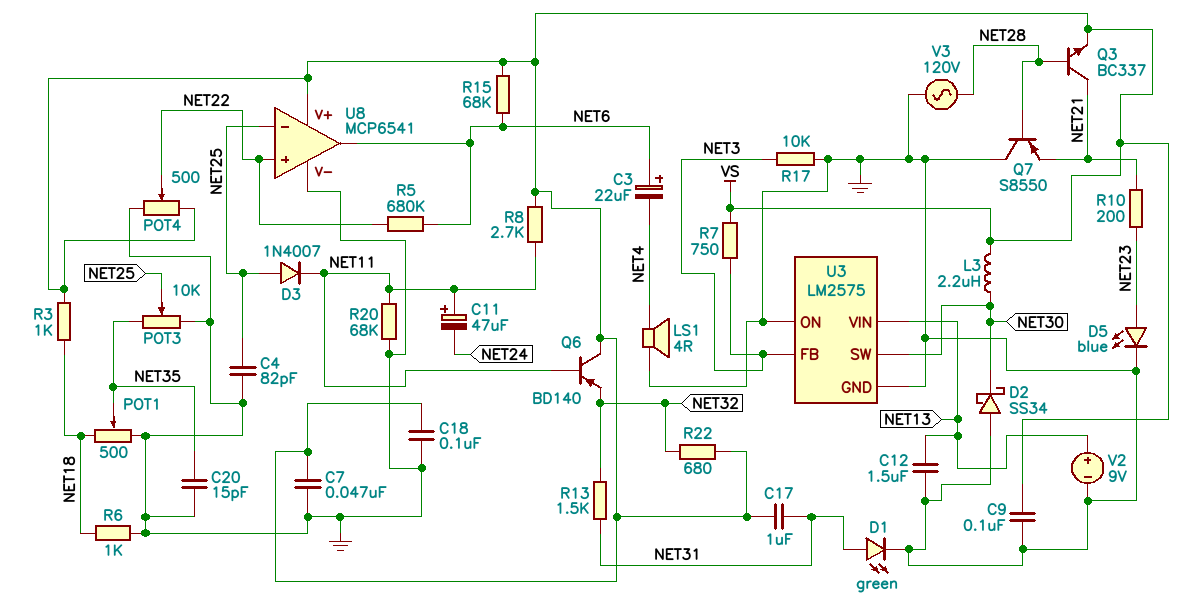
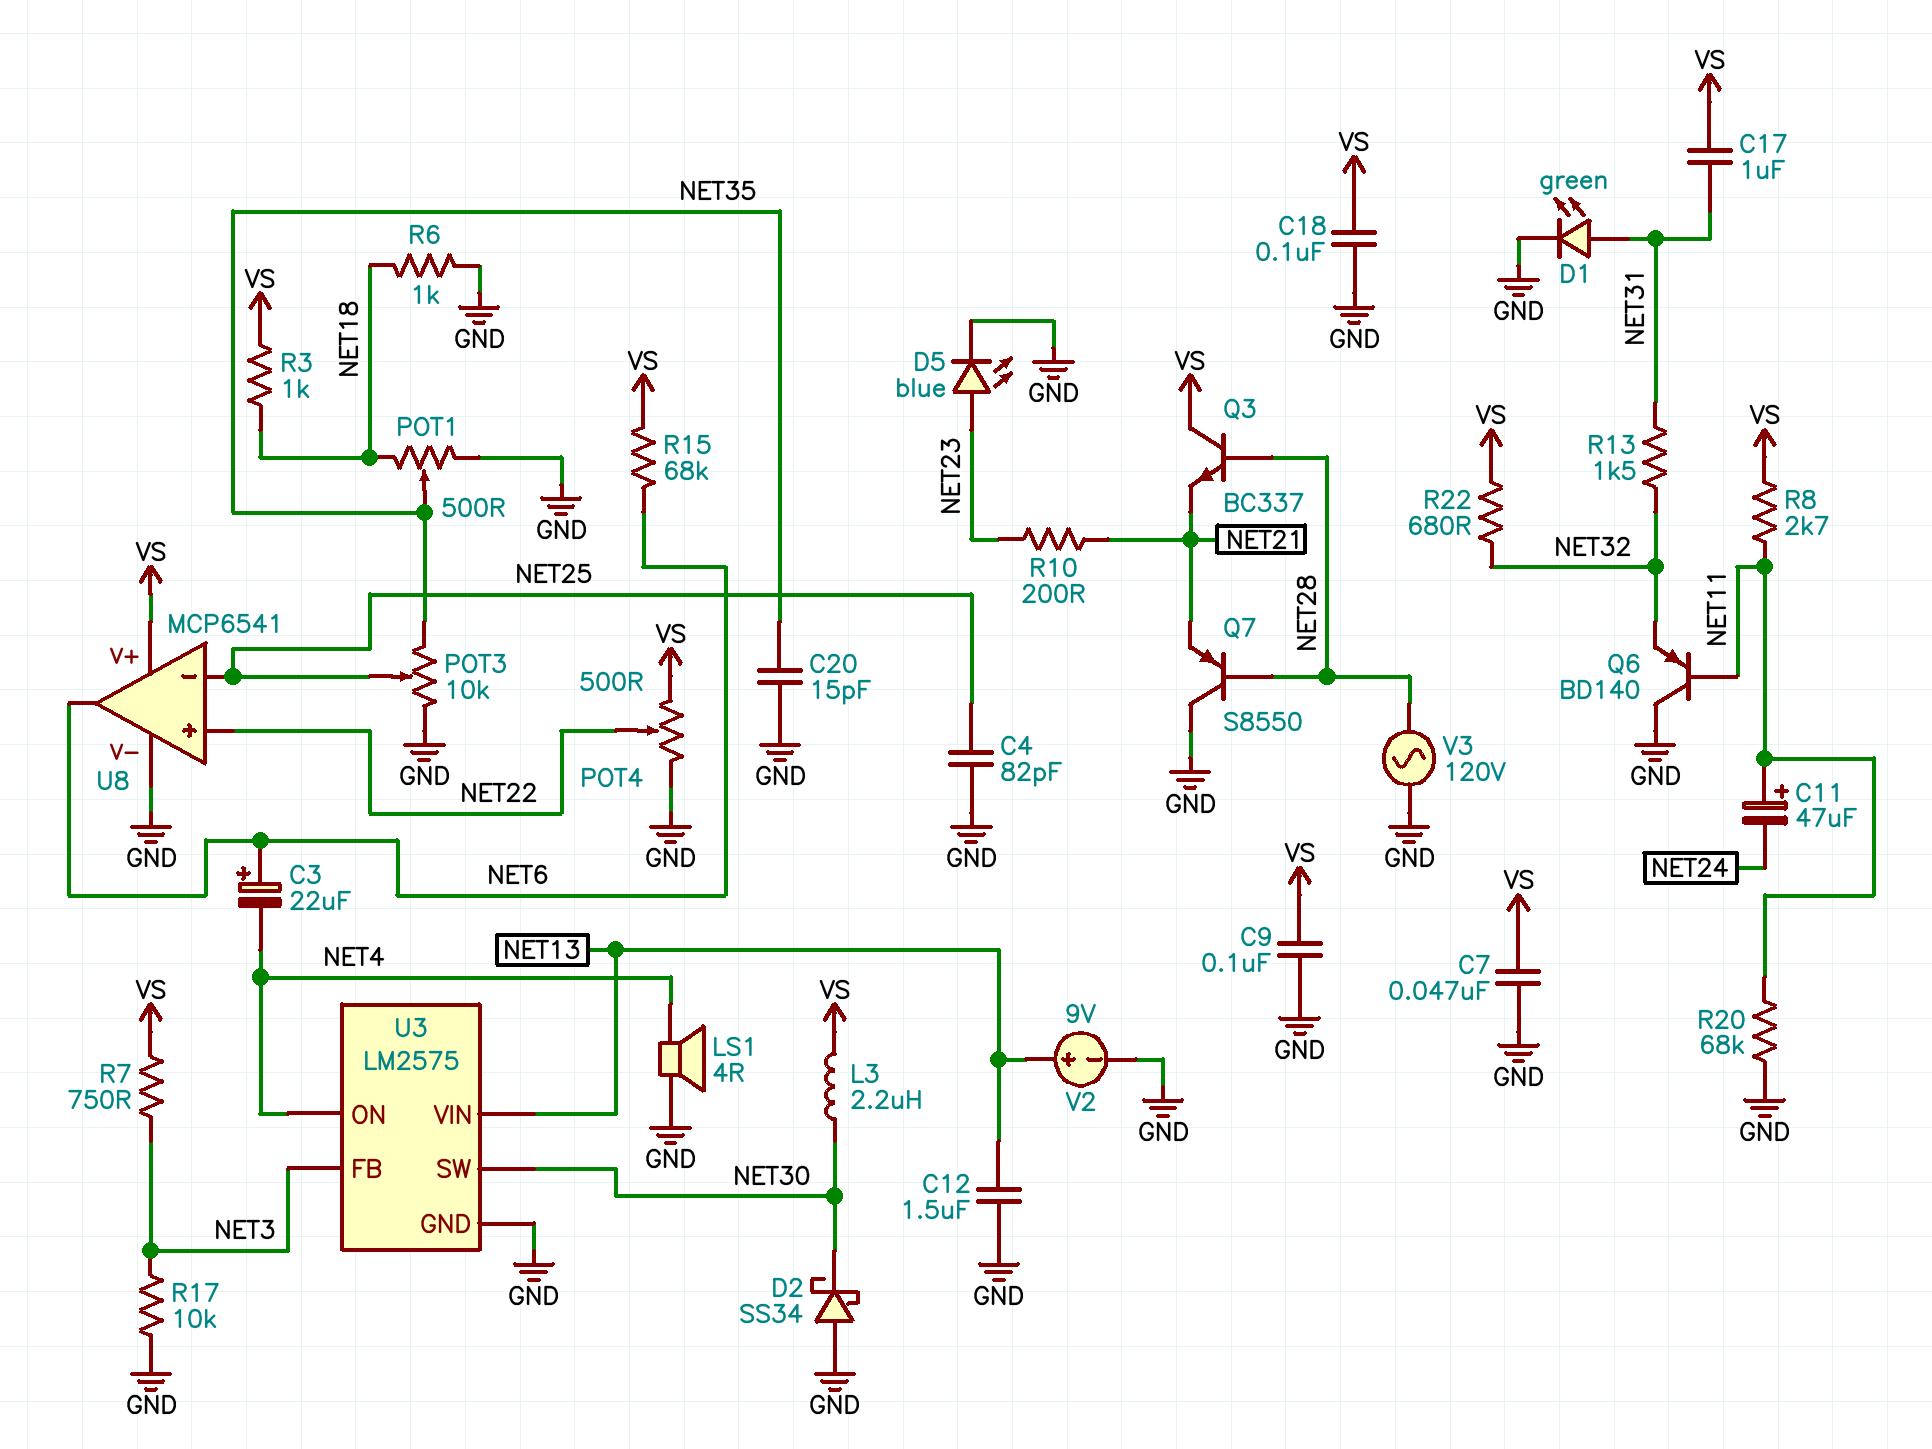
D3: diode 1N4007 (A NET25, K NET11) -> none
Q3: NPN BC337 (B NET28, C NET21, E VS) -> NPN BC337 (B NET28, C VS, E NET21)
Q6: PNP BD140 (B NET11, C VS, E NET32) -> PNP BD140 (B NET11, C GND, E NET32)
R5: 680k (NET6, NET22) -> none
U3 pin ON: GND -> NET4

